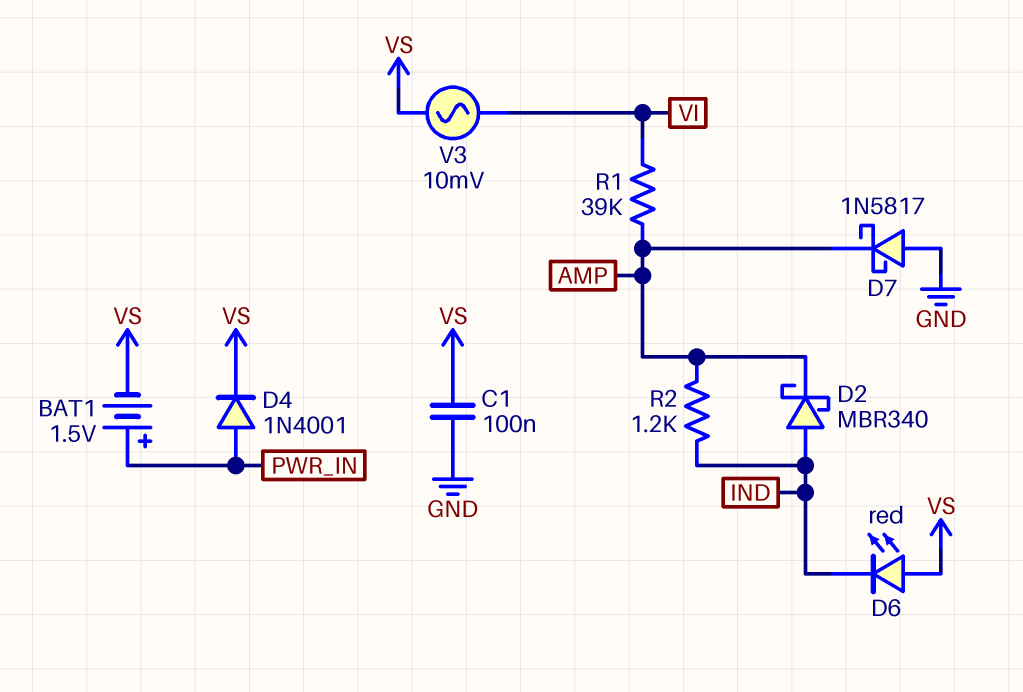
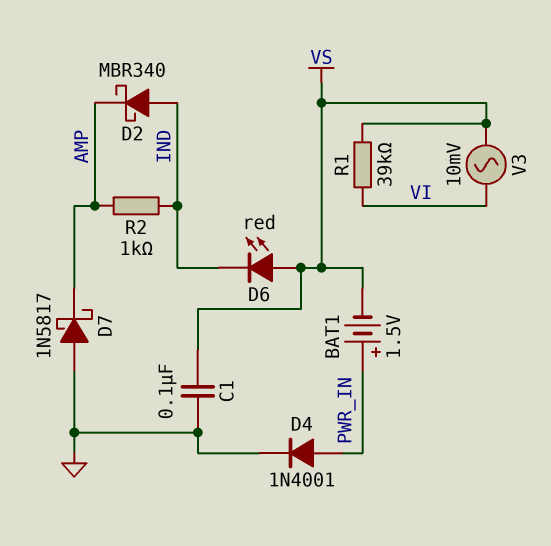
D4: diode 1N4001 (A PWR_IN, K VS) -> diode 1N4001 (A PWR_IN, K GND)
R1: 39k (AMP, VI) -> 39k (VI, VS)
R2: 1.2k (AMP, IND) -> 1k (AMP, IND)

